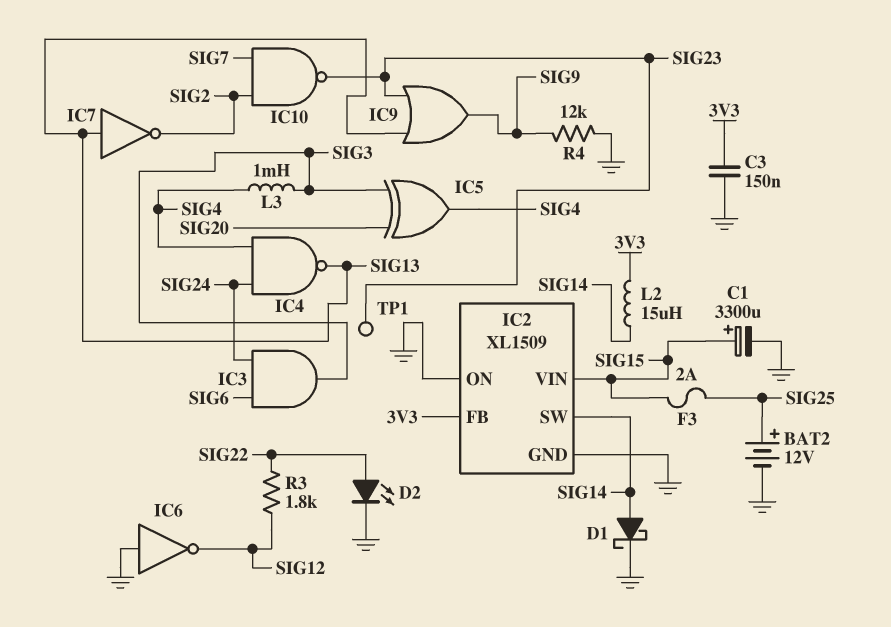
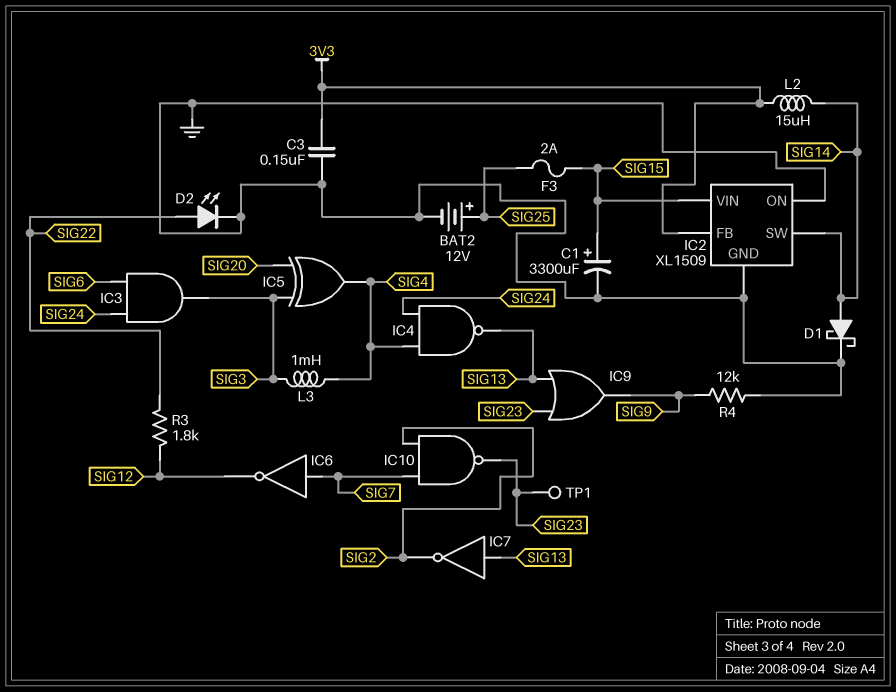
IC6: NOT (in GND, out SIG12) -> NOT (in SIG7, out SIG12)

